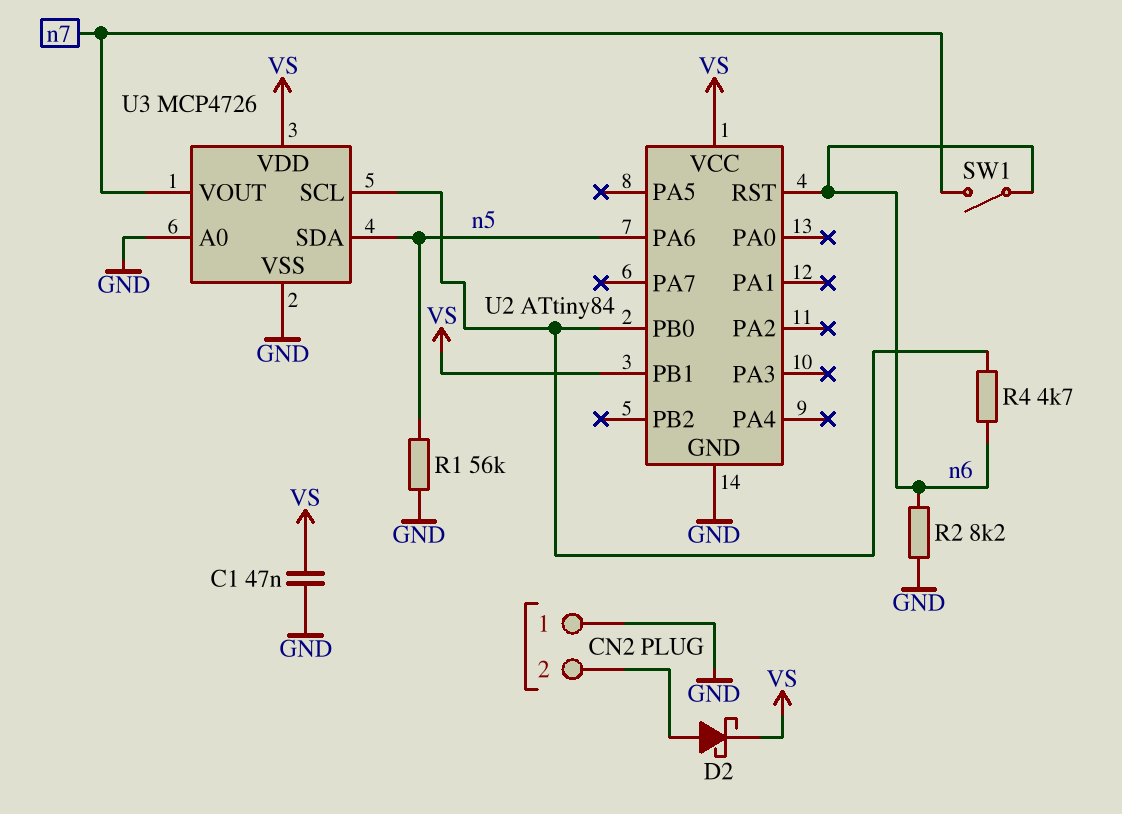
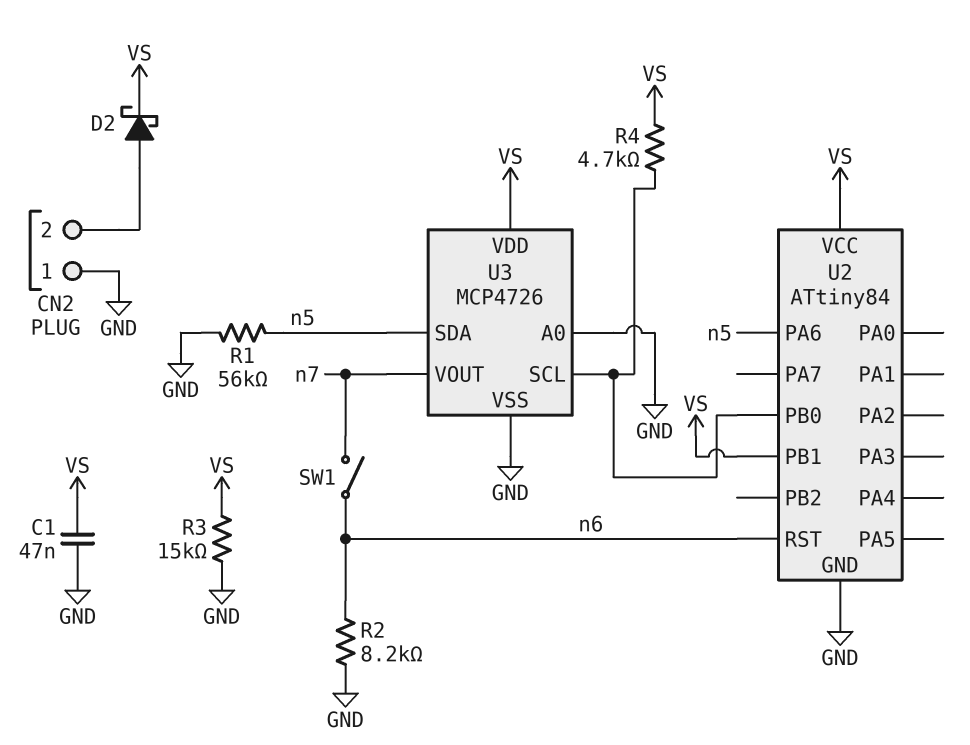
R3: none -> 15k (GND, VS)
R4: 4.7k (U2/PB0, n6) -> 4.7k (U2/PB0, VS)

